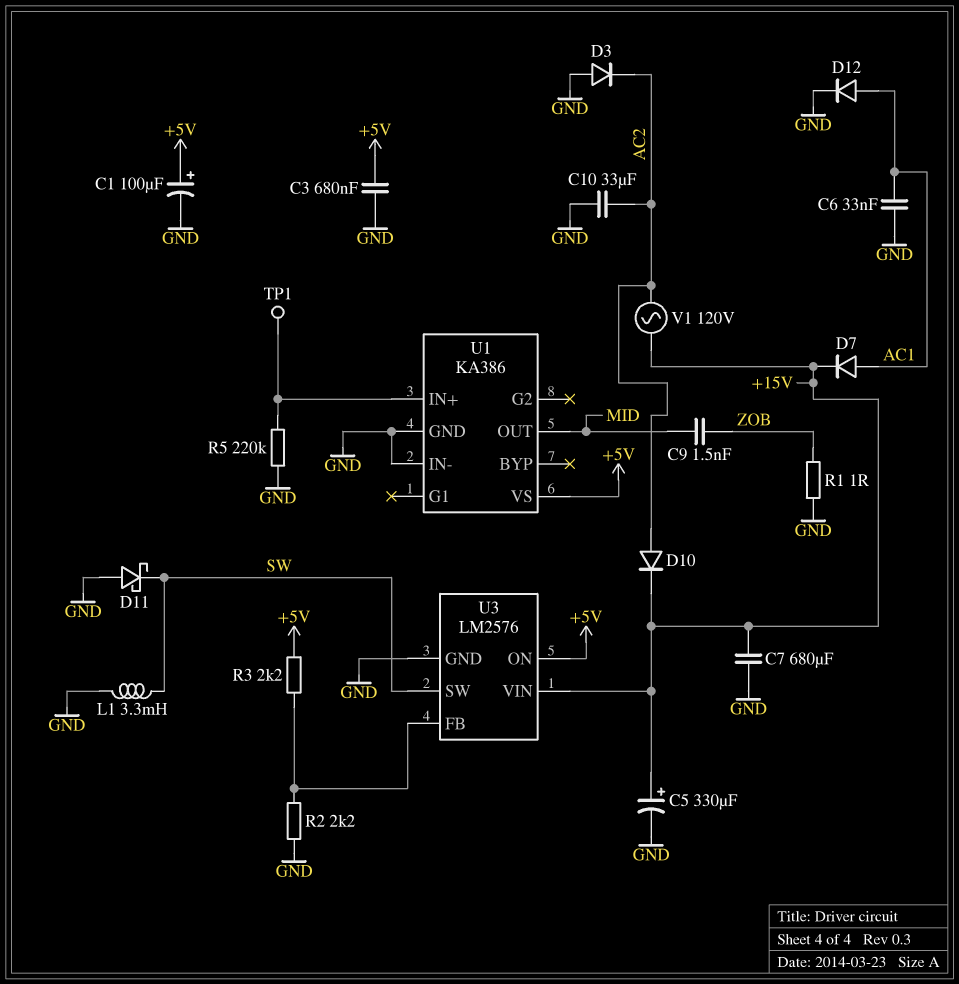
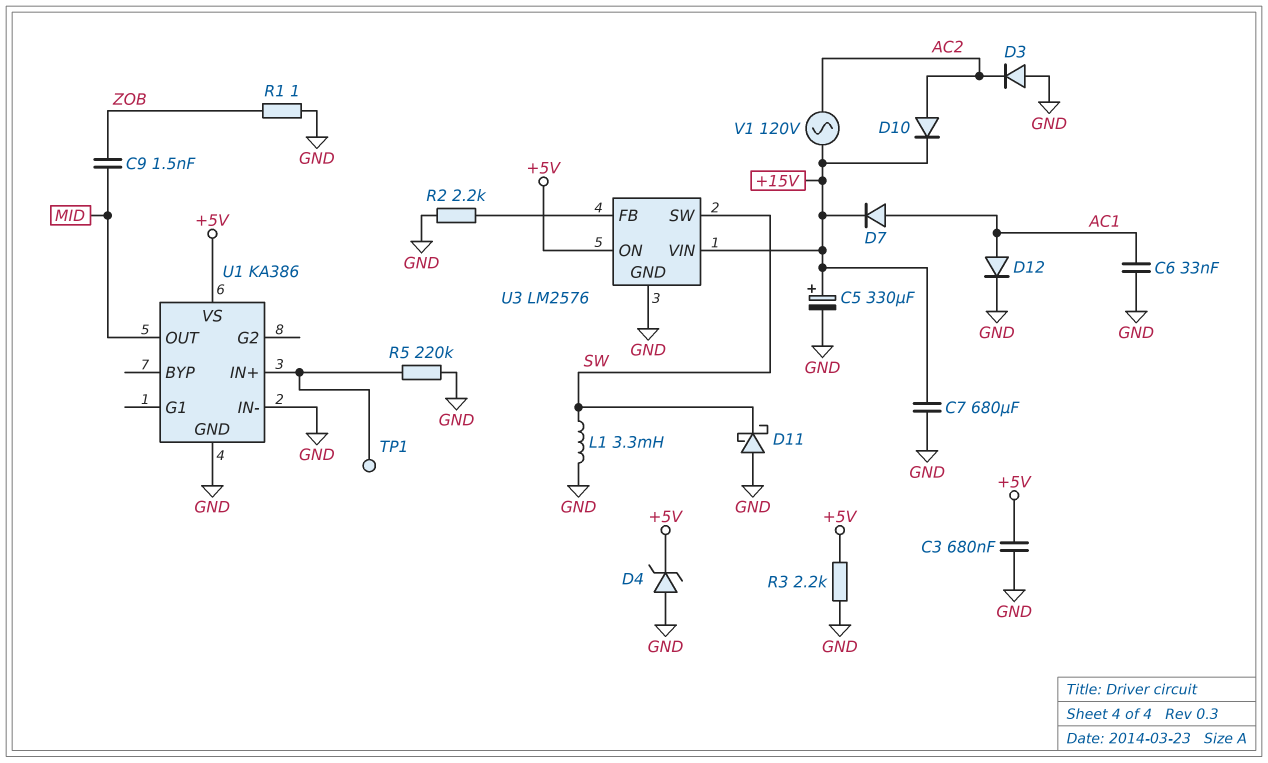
C1: 100uF (plus +5V, minus GND) -> none
C10: 33uF (AC2, GND) -> none
D4: none -> zener (A GND, K +5V)
R3: 2.2k (+5V, U3/FB) -> 2.2k (+5V, GND)

